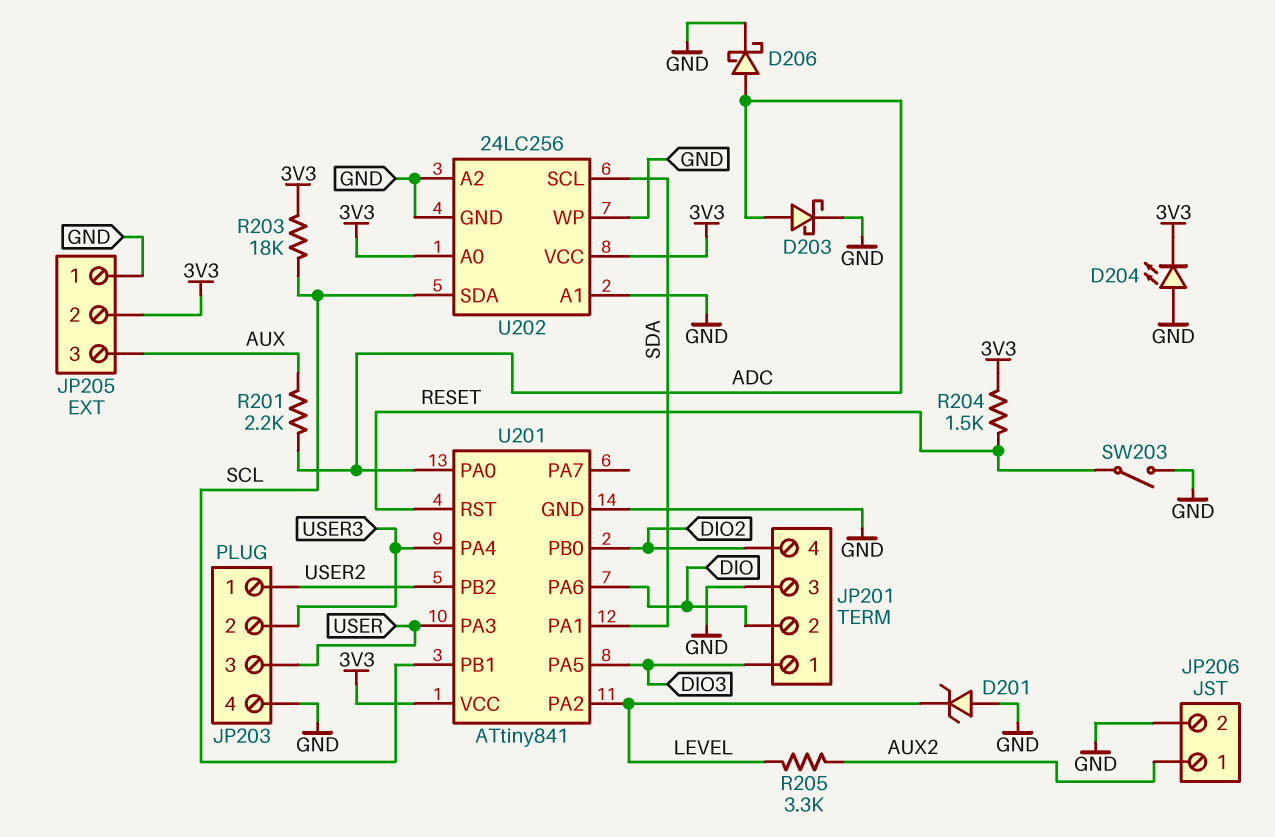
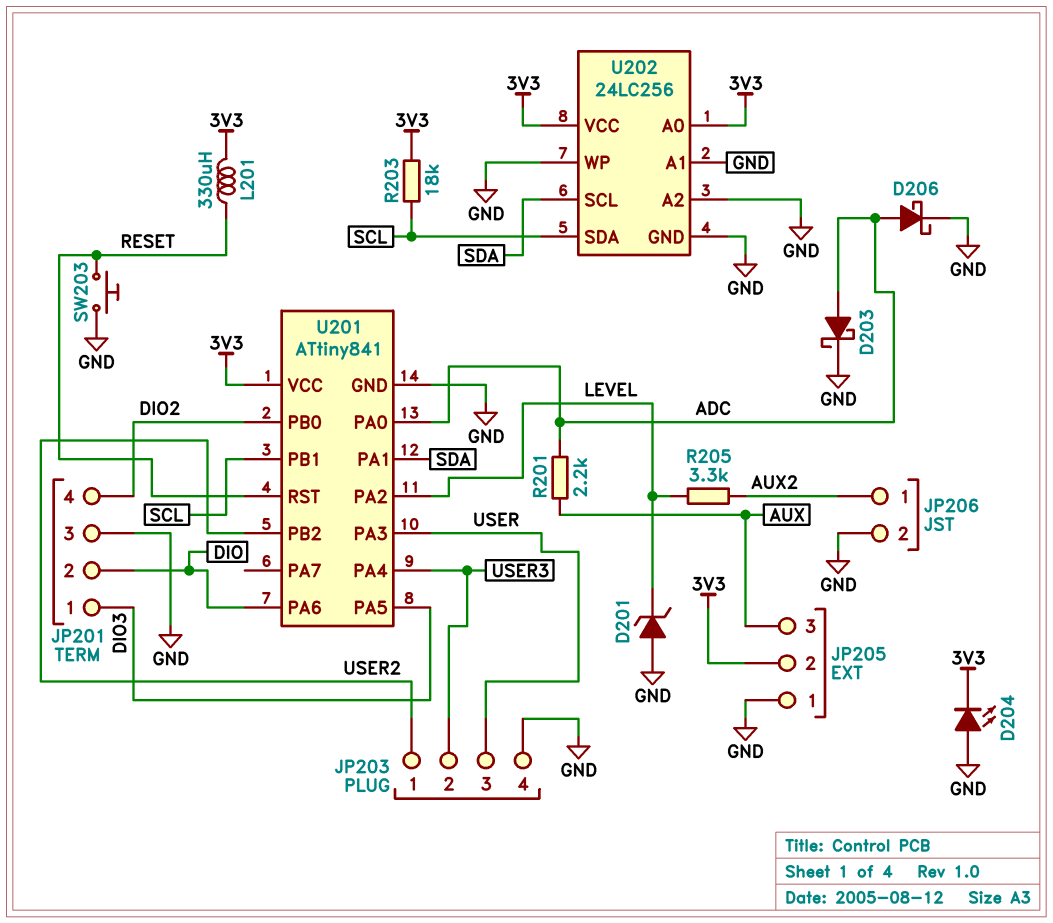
L201: none -> 330uH (3V3, RESET)
R204: 1.5k (3V3, RESET) -> none
SW203: switch (GND, RESET) -> button (GND, RESET)

